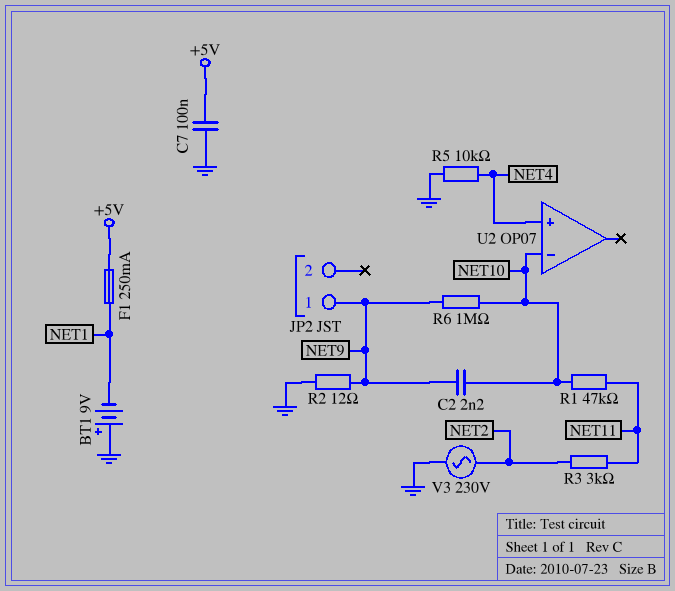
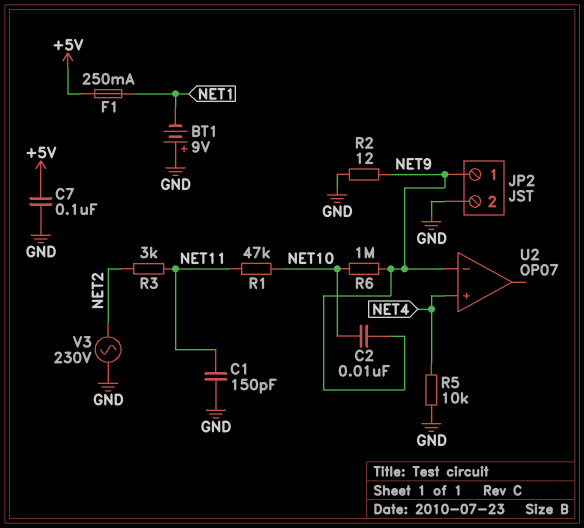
C1: none -> 150pF (GND, NET11)
C2: 2.2nF (NET9, NET10) -> 10nF (NET9, NET10)
JP2 pin 2: none -> GND
U2 pin in-: NET10 -> NET9

